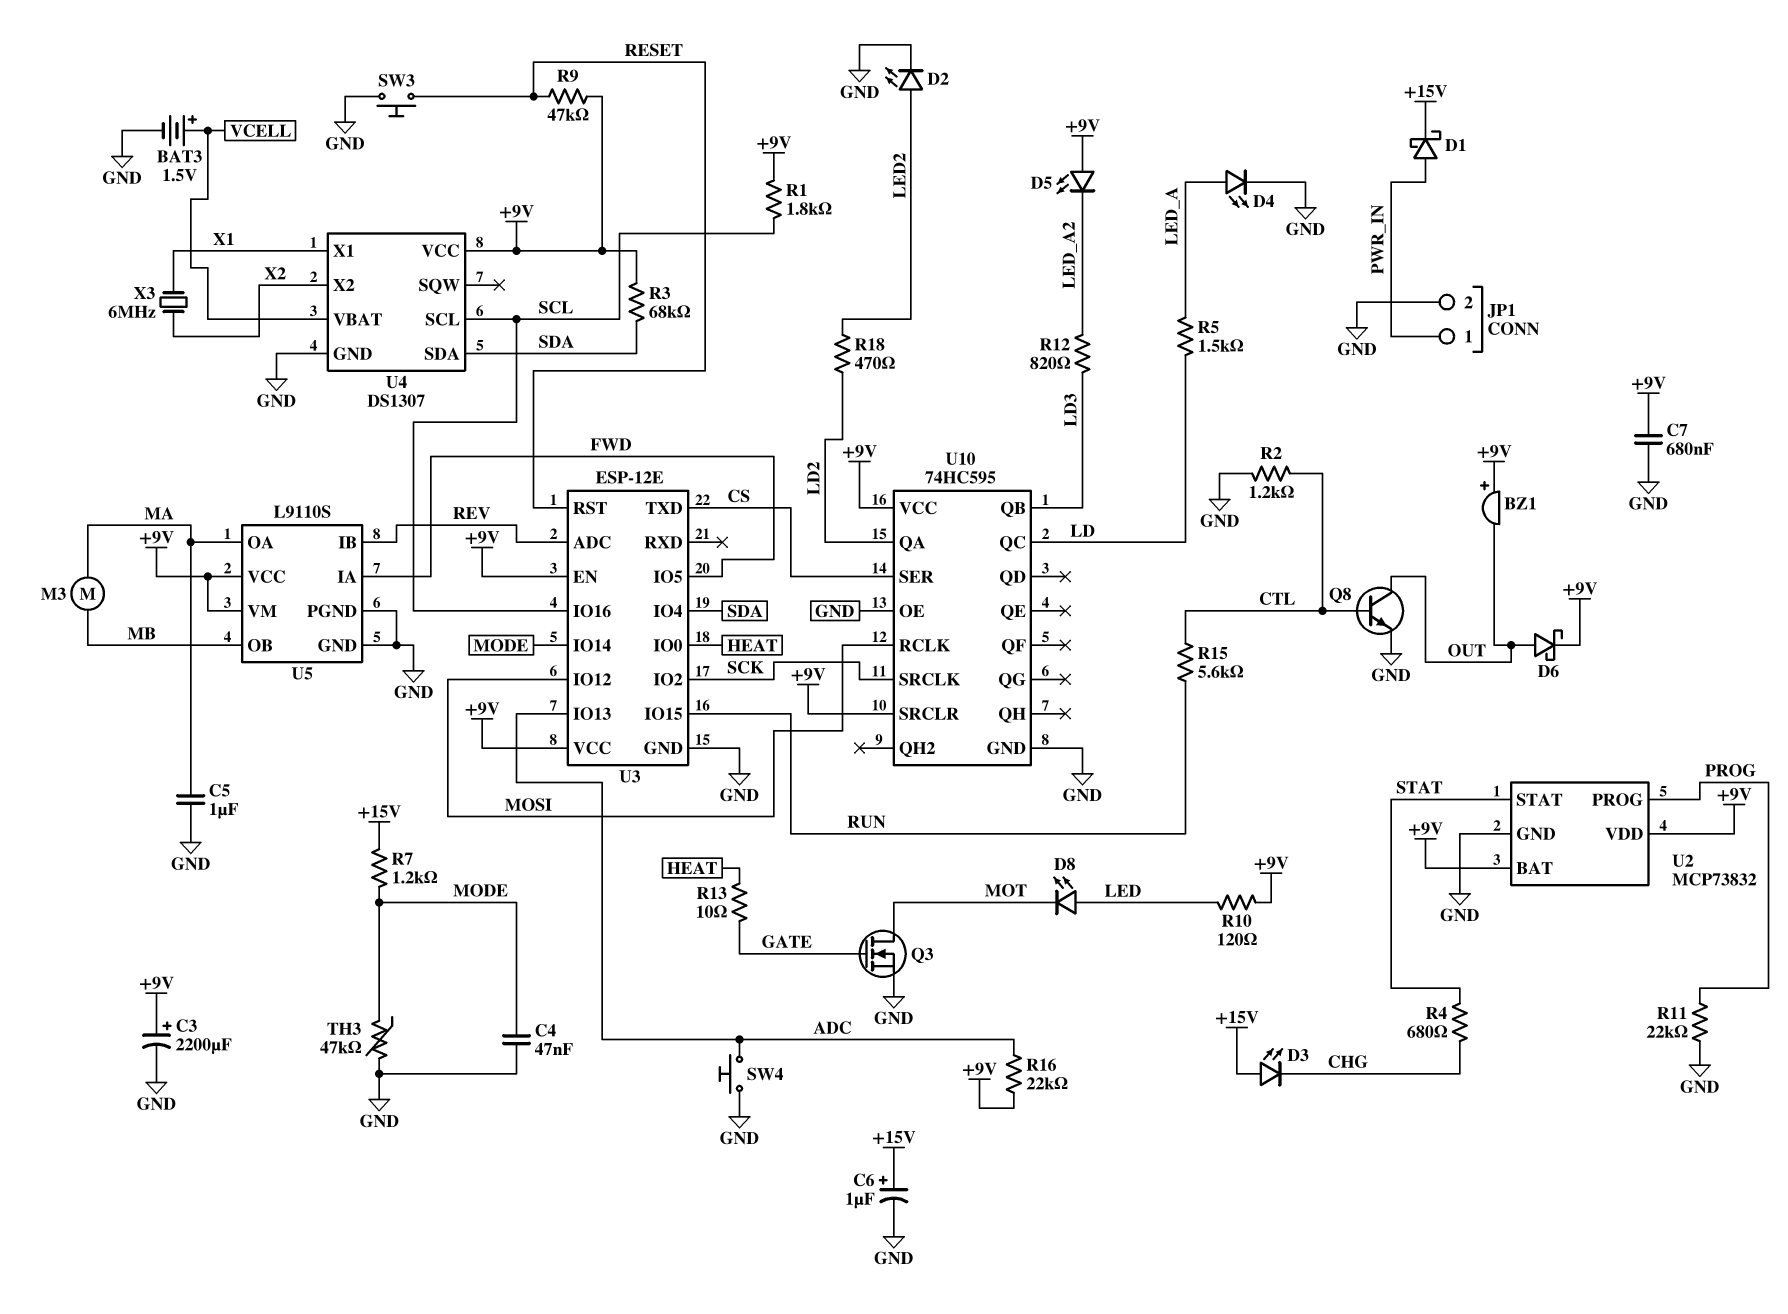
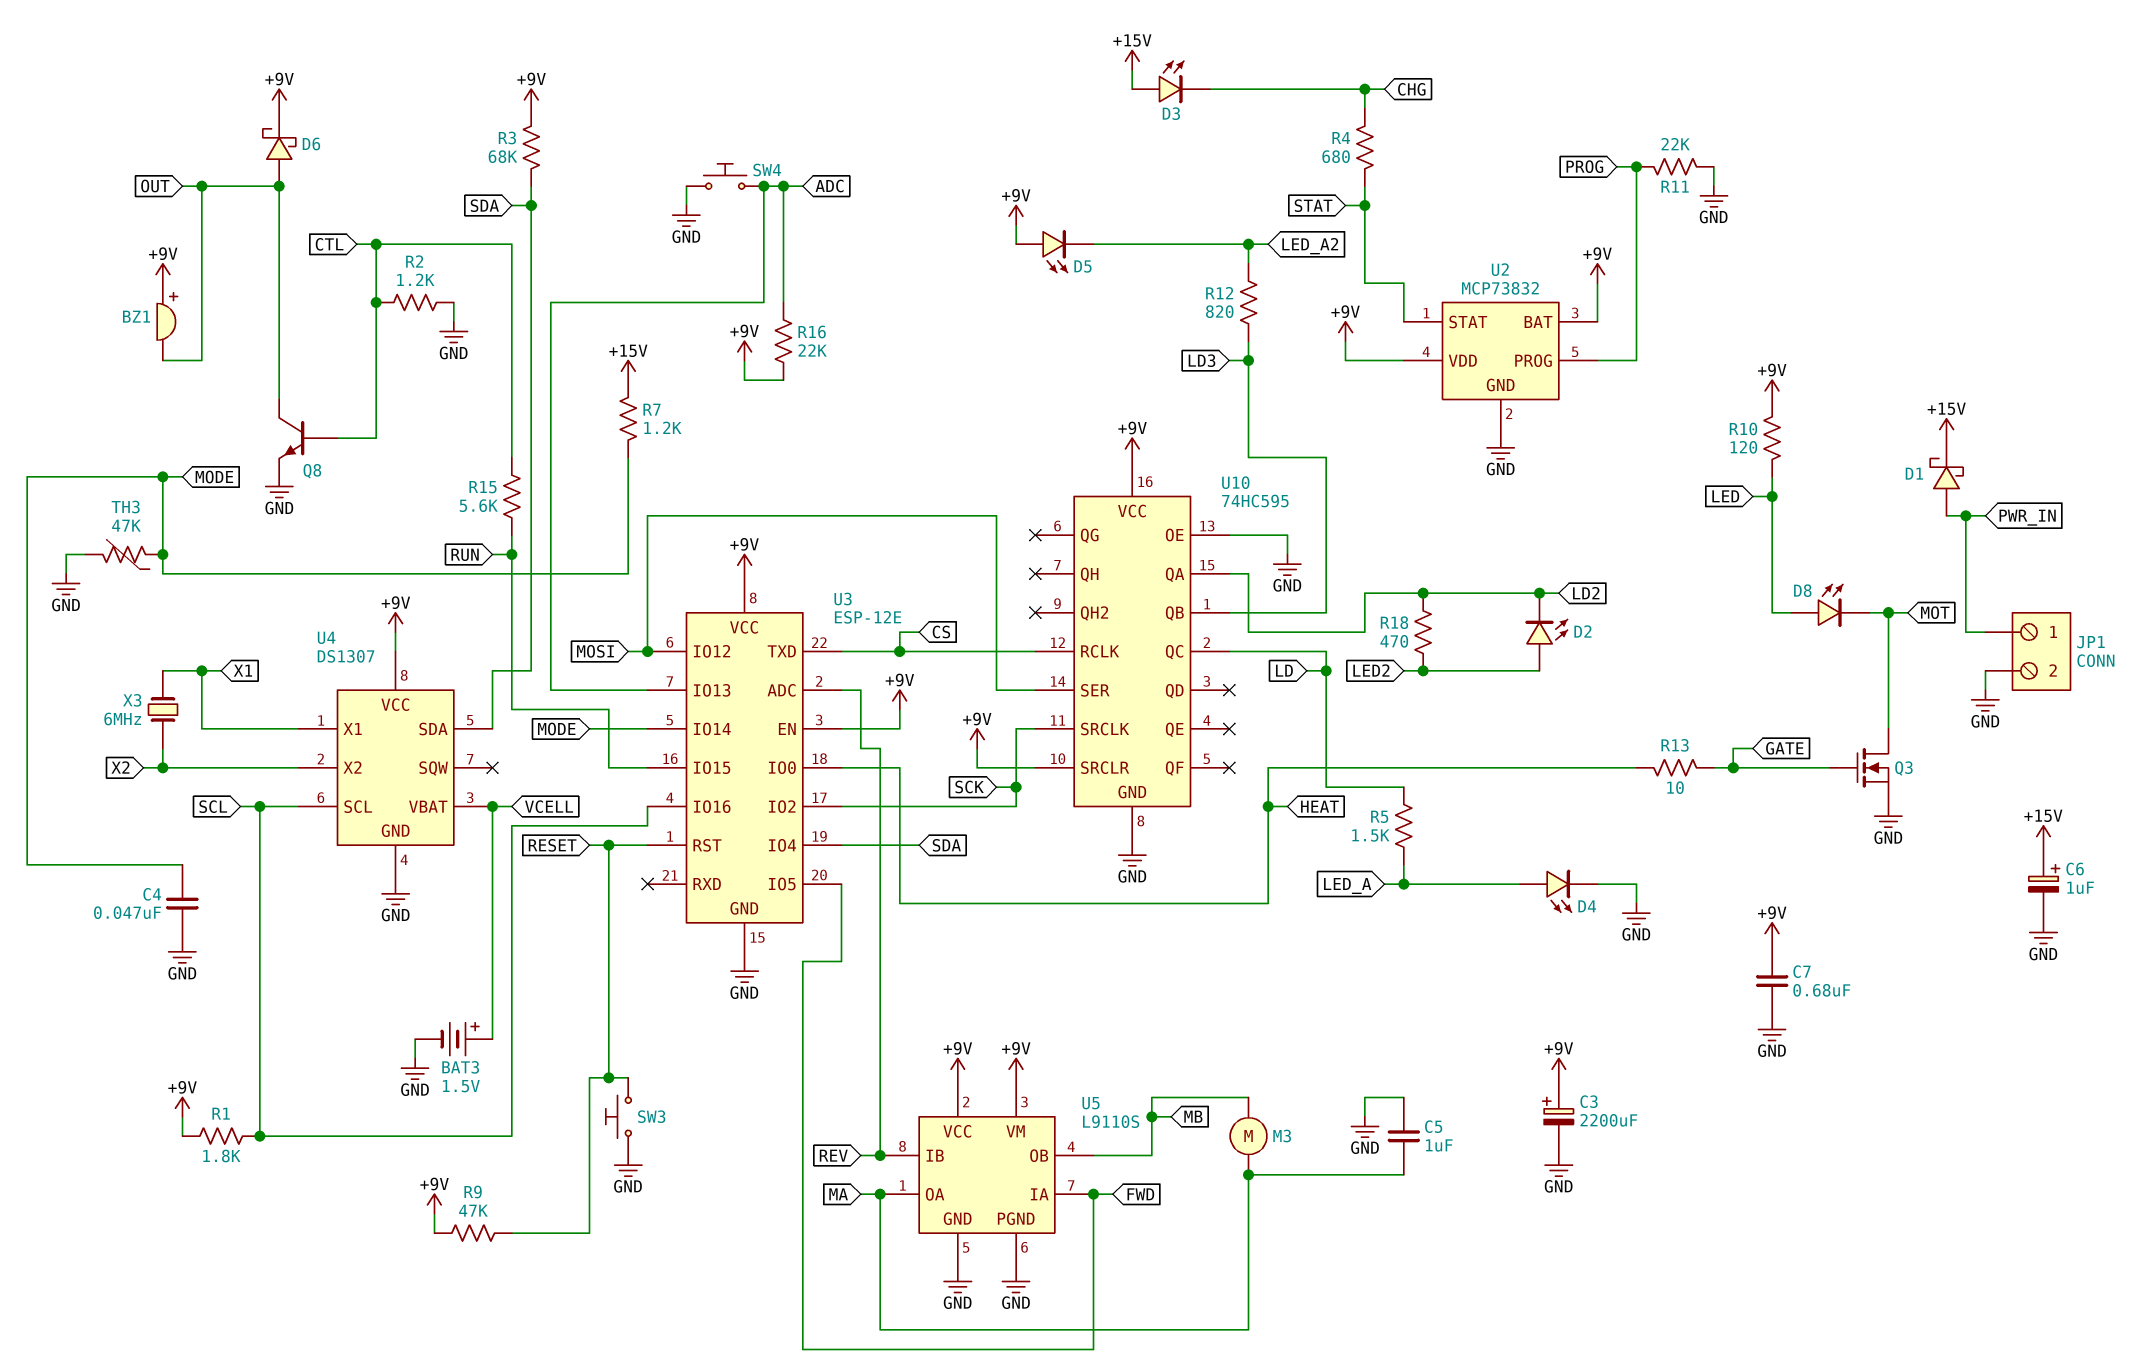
D2: LED (A LED2, K GND) -> LED (A LED2, K LD2)
U10 pin RCLK: MOSI -> CS
U10 pin SER: CS -> MOSI

